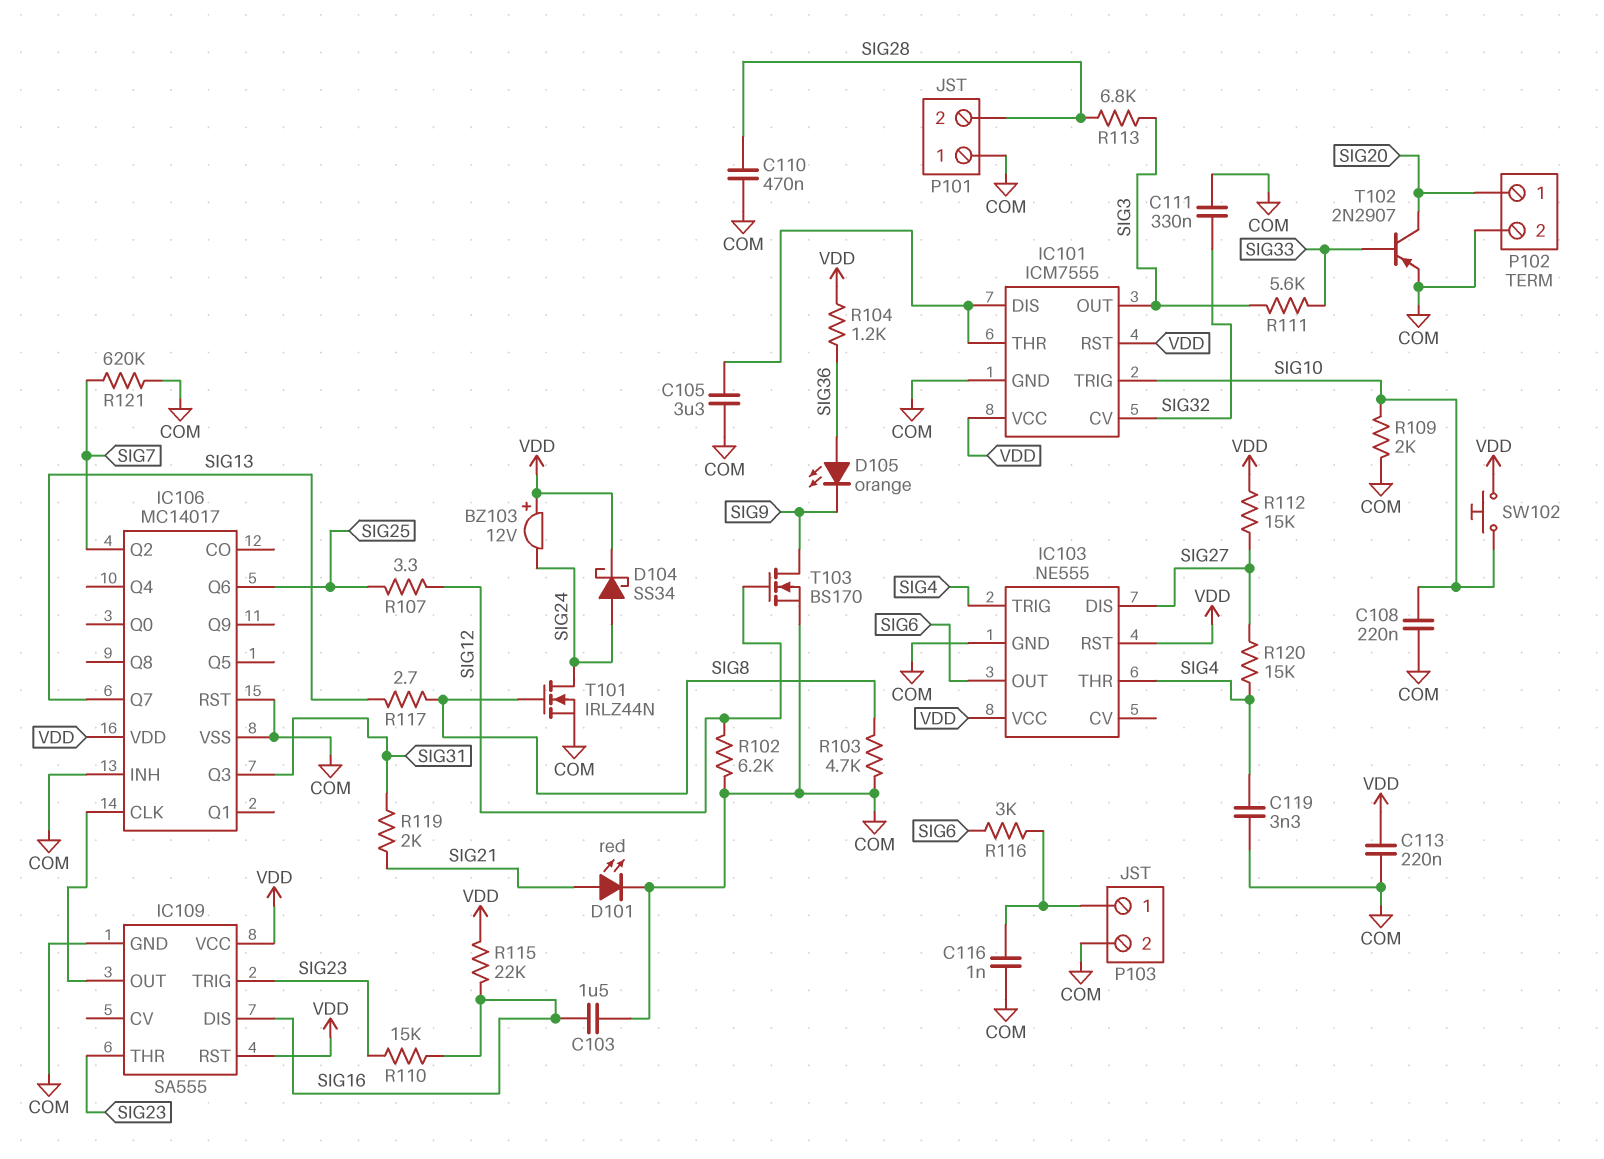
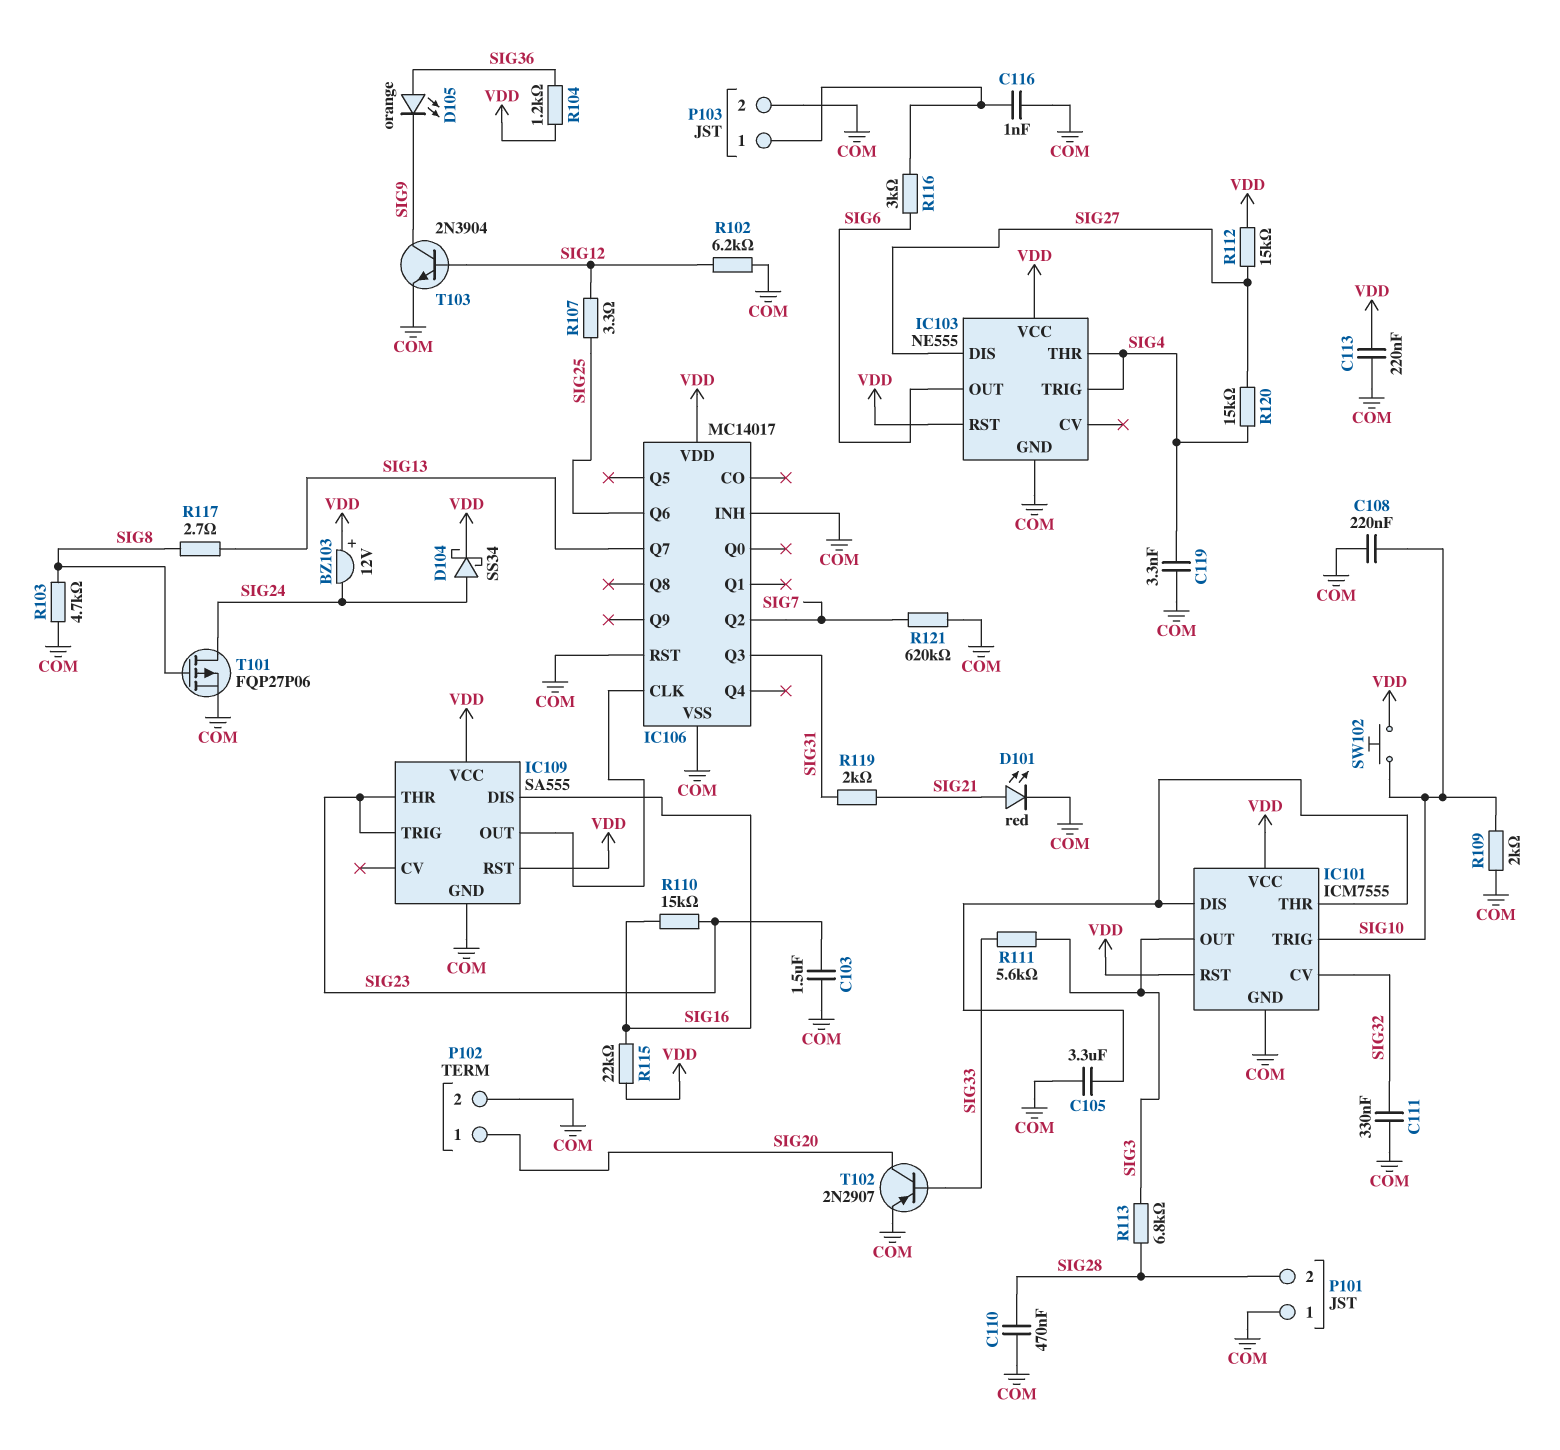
C103: 1.5uF (COM, SIG16) -> 1.5uF (COM, SIG23)
T101: NMOS IRLZ44N (G SIG8, D SIG24, S COM) -> PMOS FQP27P06 (G SIG8, D SIG24, S COM)
T103: NMOS BS170 (G SIG12, D SIG9, S COM) -> NPN 2N3904 (B SIG12, C SIG9, E COM)

